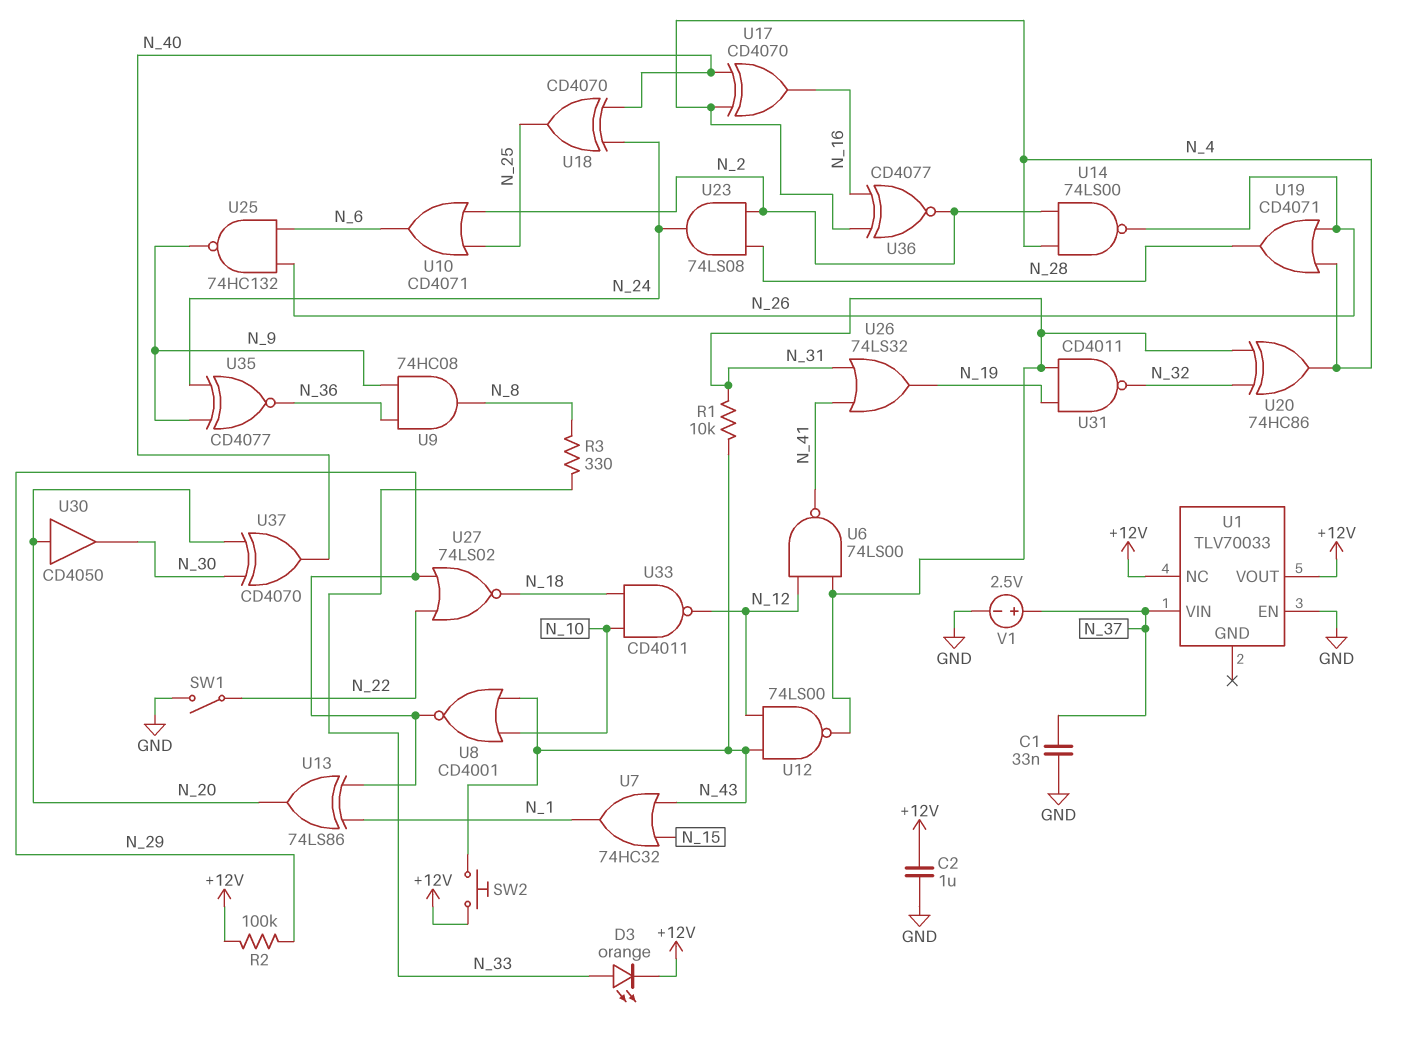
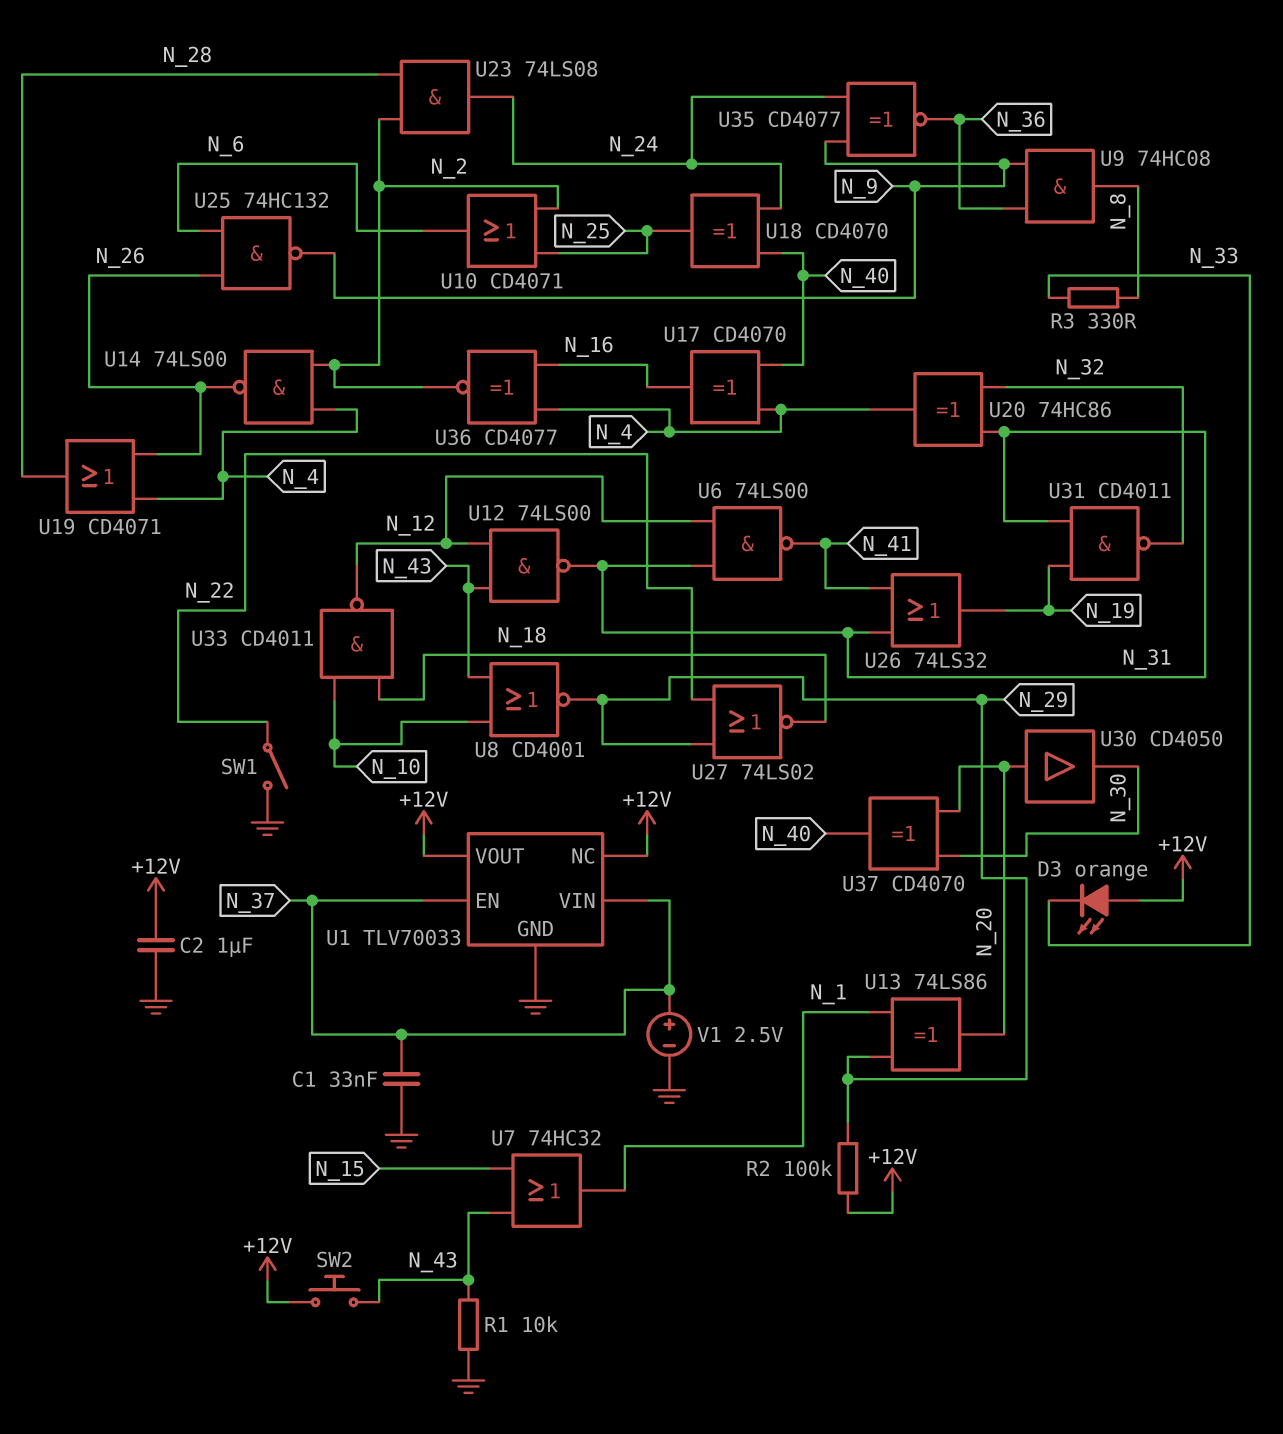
D3: LED orange (A N_33, K +12V) -> LED orange (A +12V, K N_33)
R1: 10k (N_31, N_43) -> 10k (GND, N_43)
U1 pin EN: GND -> N_37
U1 pin GND: none -> GND

